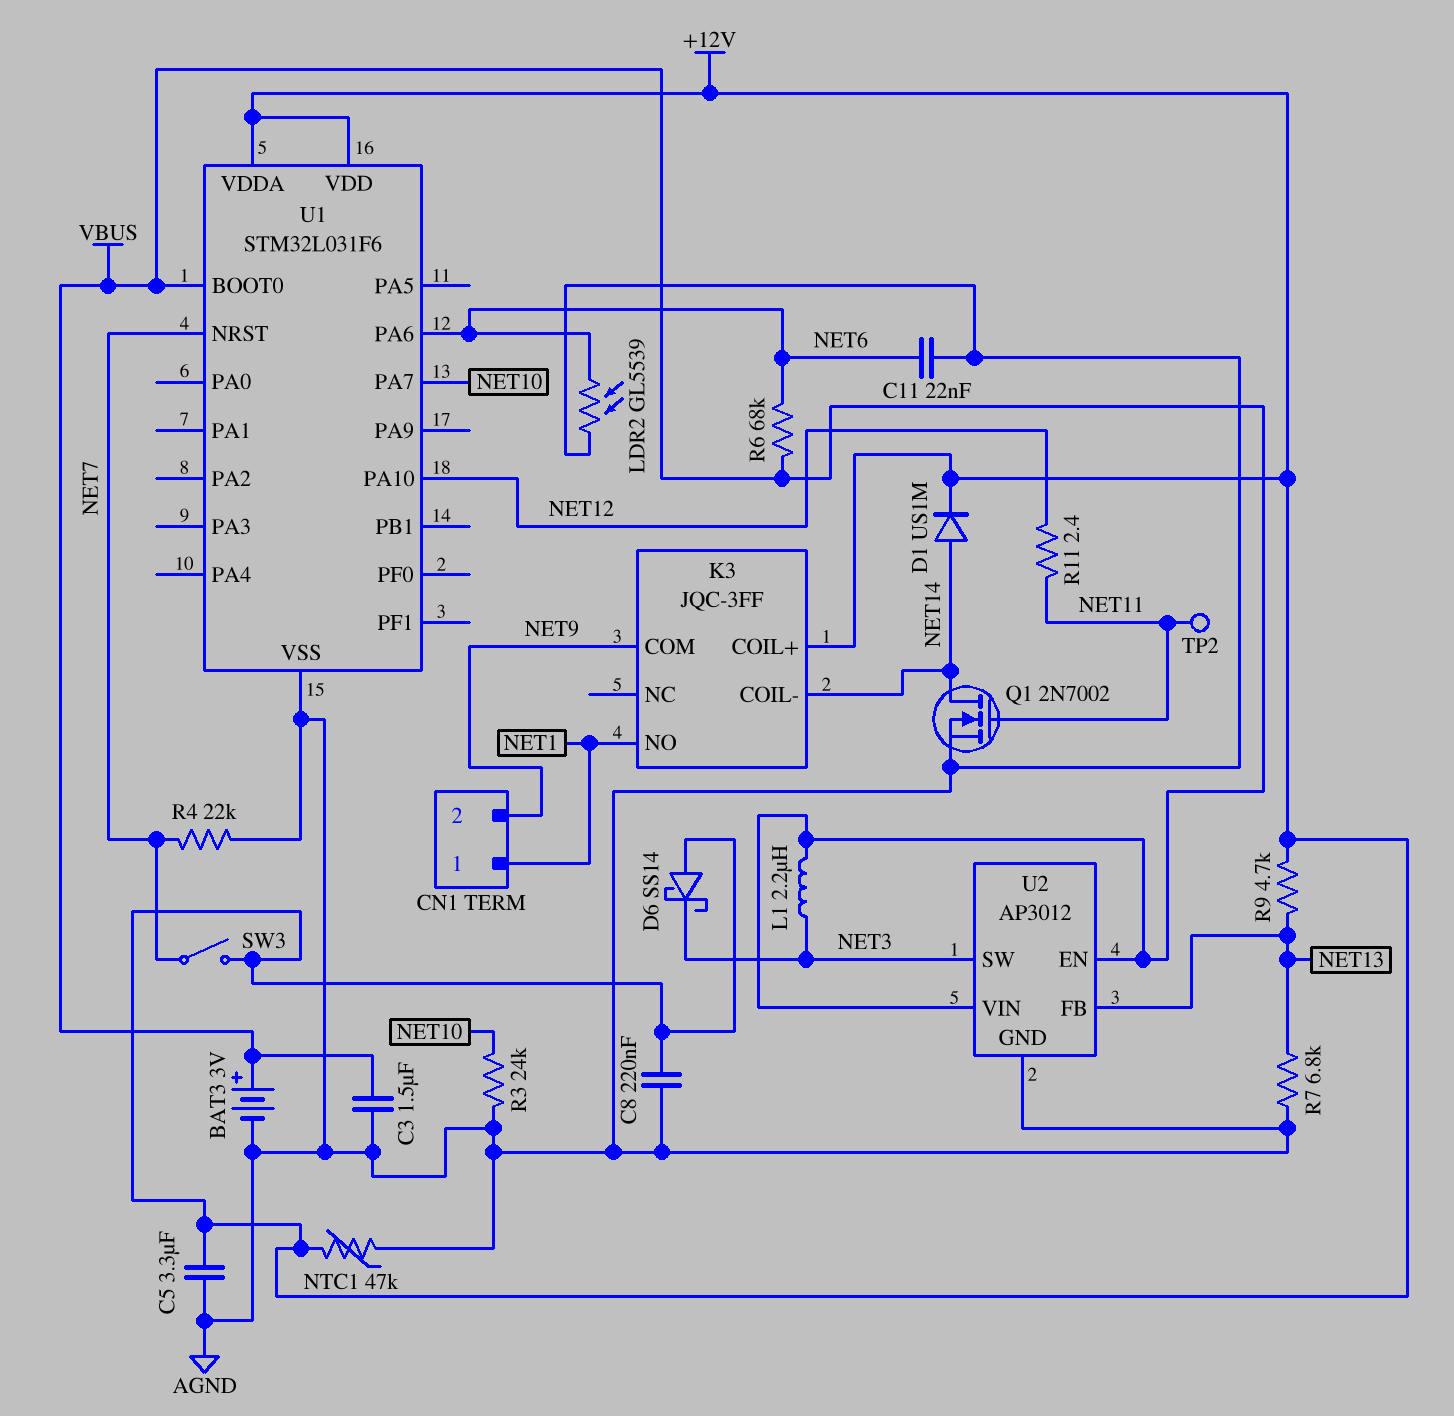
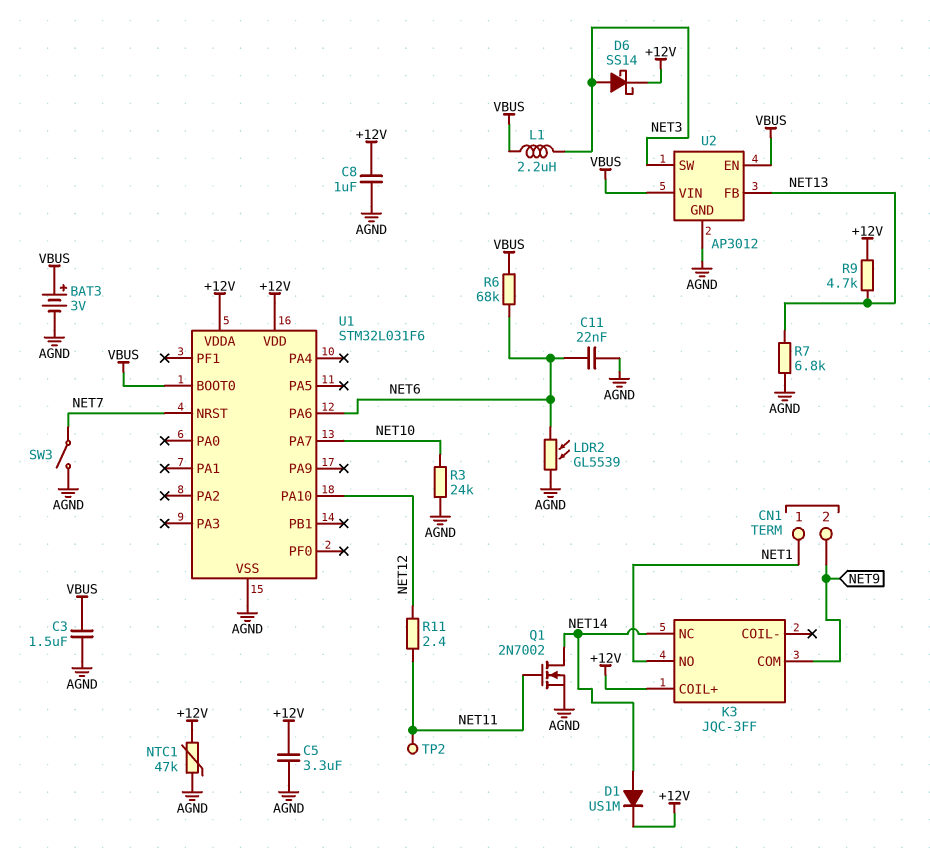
C8: 220nF (+12V, AGND) -> 1uF (+12V, AGND)
D6: schottky SS14 (A +12V, K NET3) -> schottky SS14 (A NET3, K +12V)
K3 pin COIL-: NET14 -> none
K3 pin NC: none -> NET14
R4: 22k (AGND, NET7) -> none
SW3: switch (+12V, NET7) -> switch (AGND, NET7)

